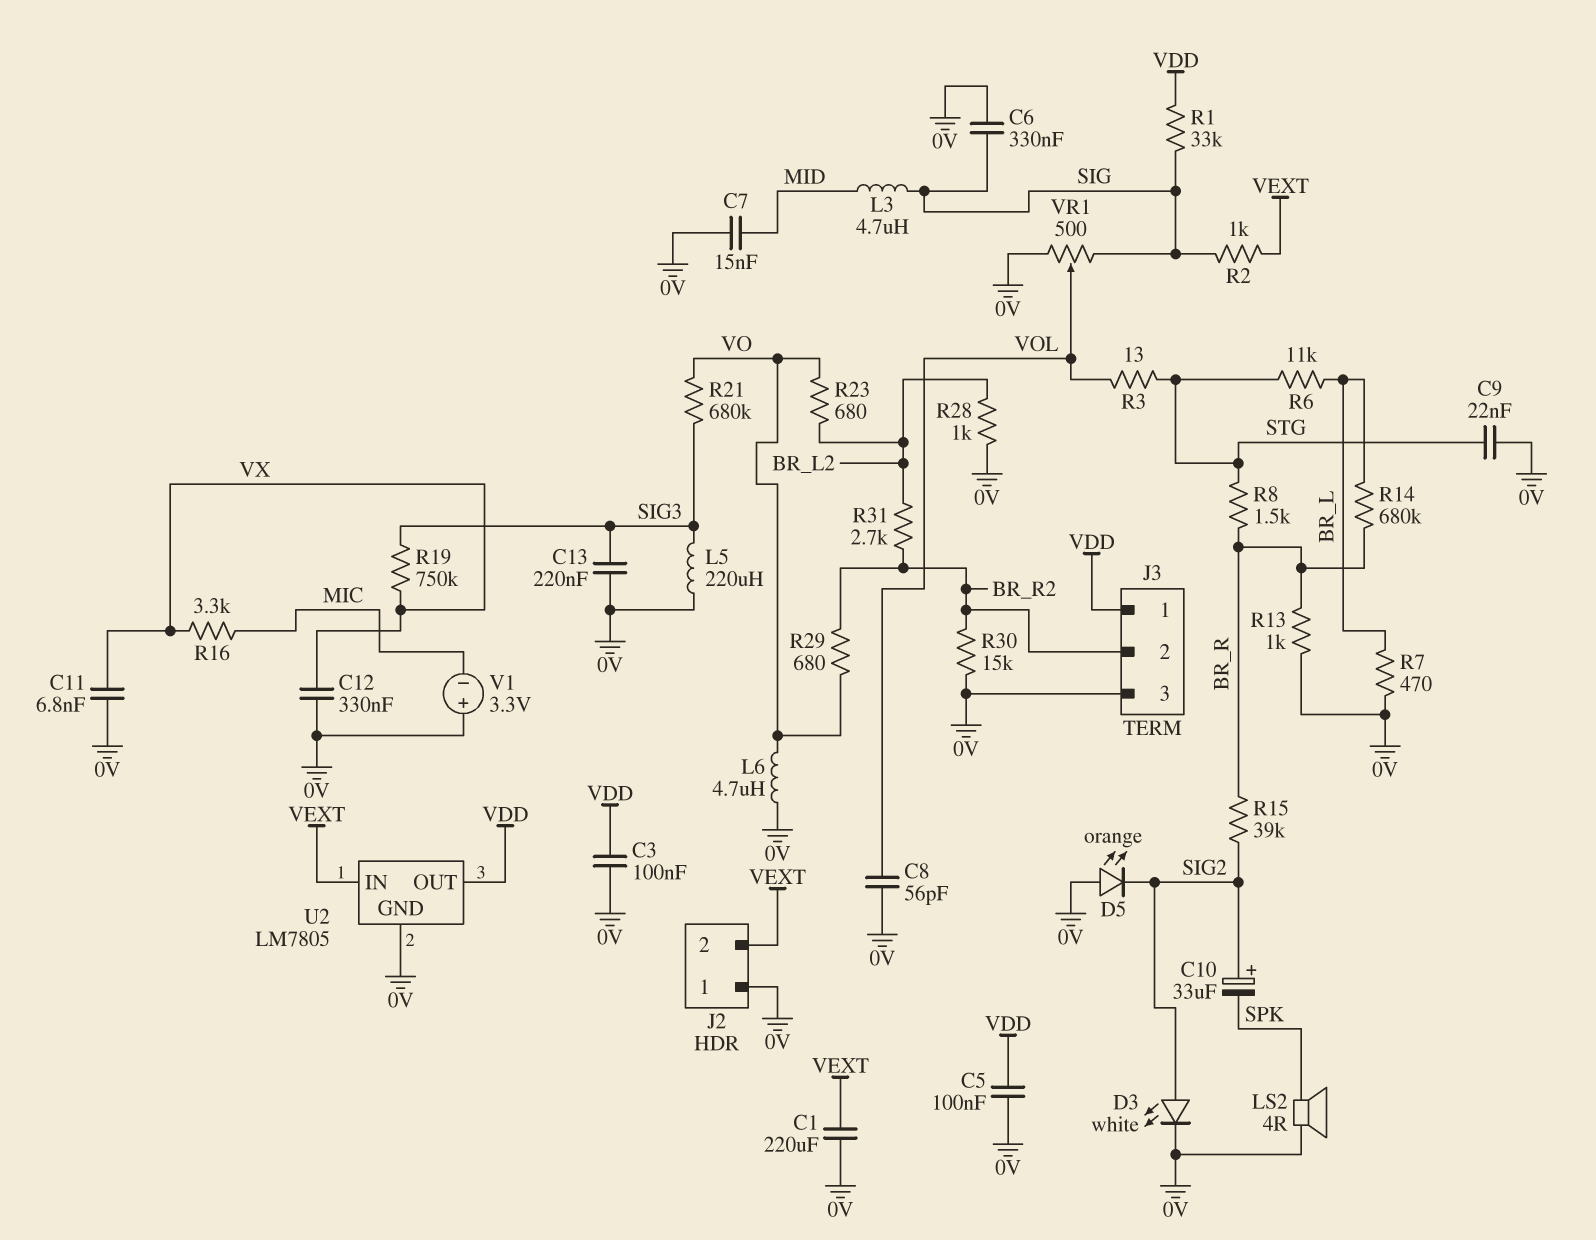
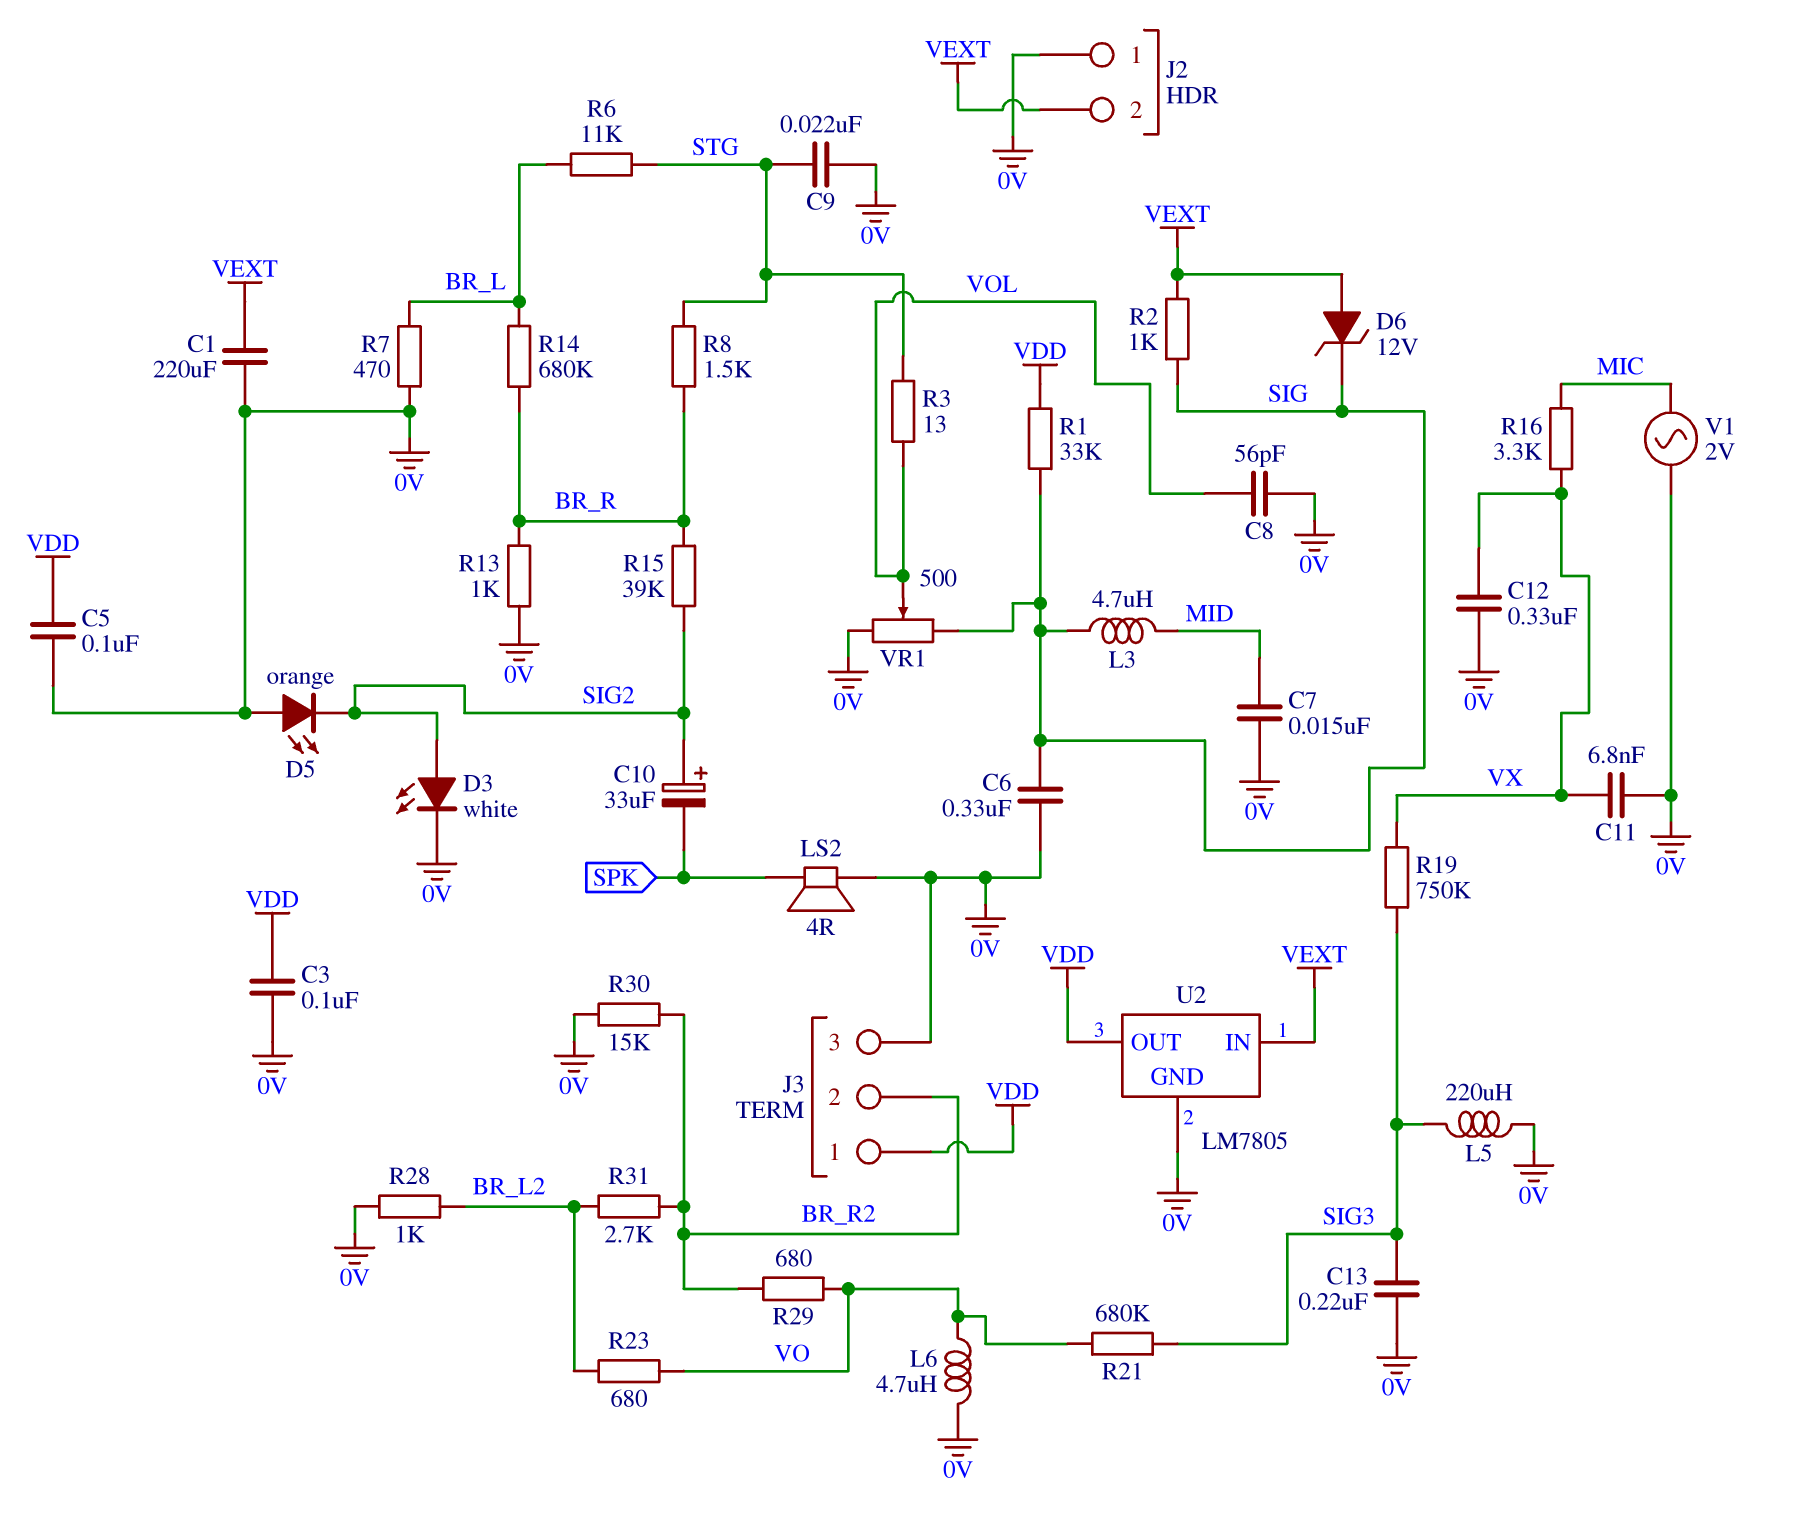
D6: none -> zener 12V (A VEXT, K SIG)
V1: 3.3V (plus 0V, minus MIC) -> AC 2V (0V, MIC)

